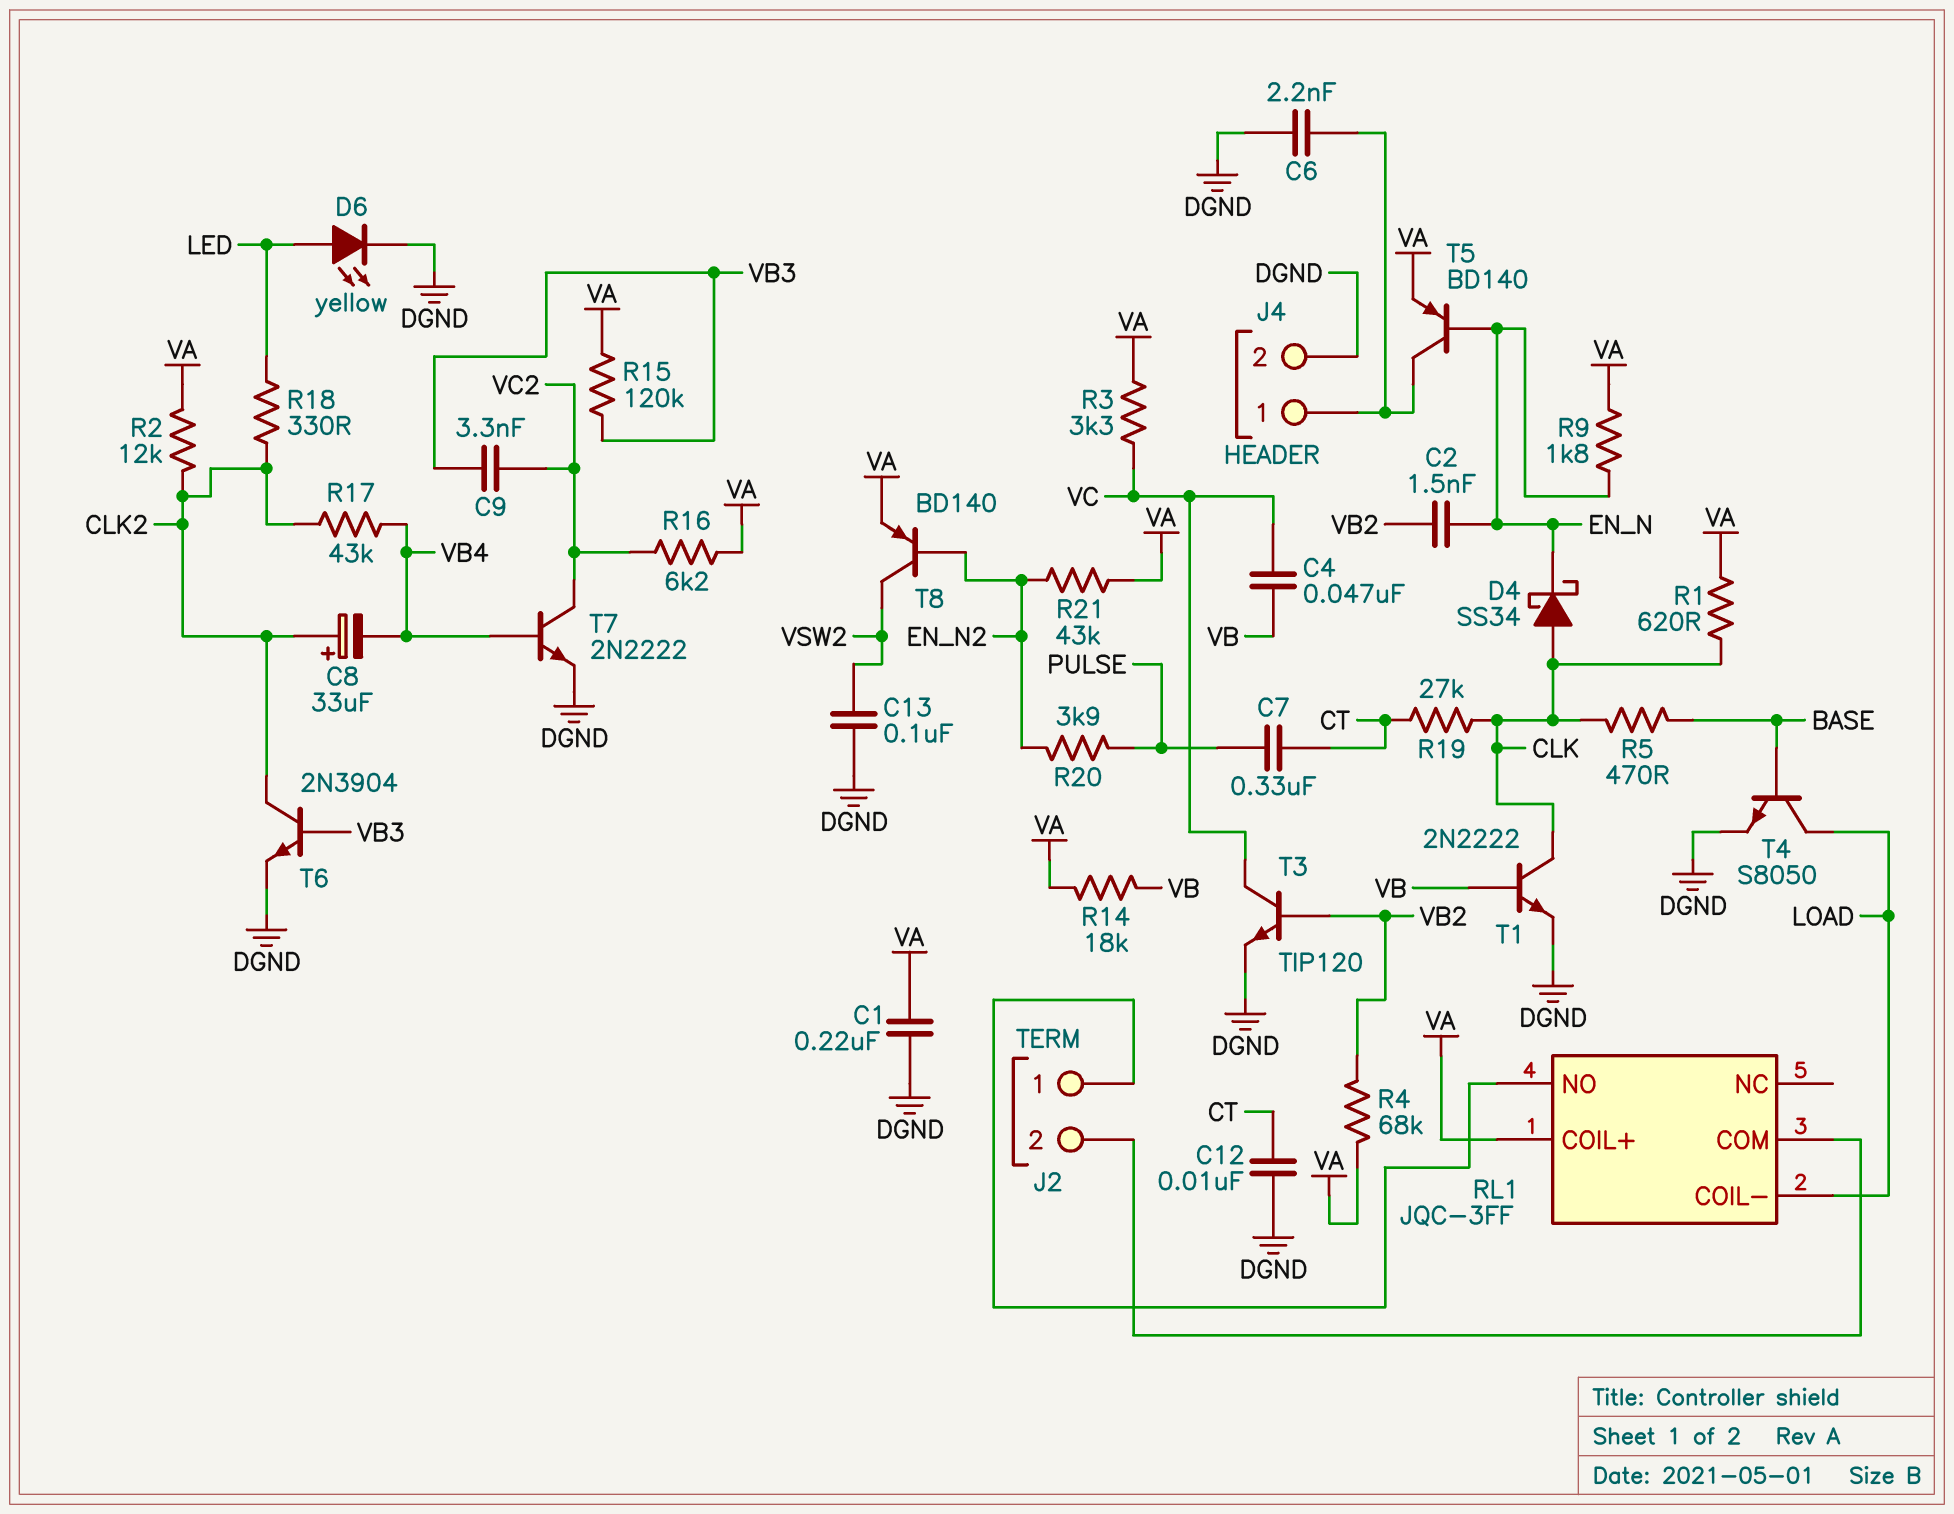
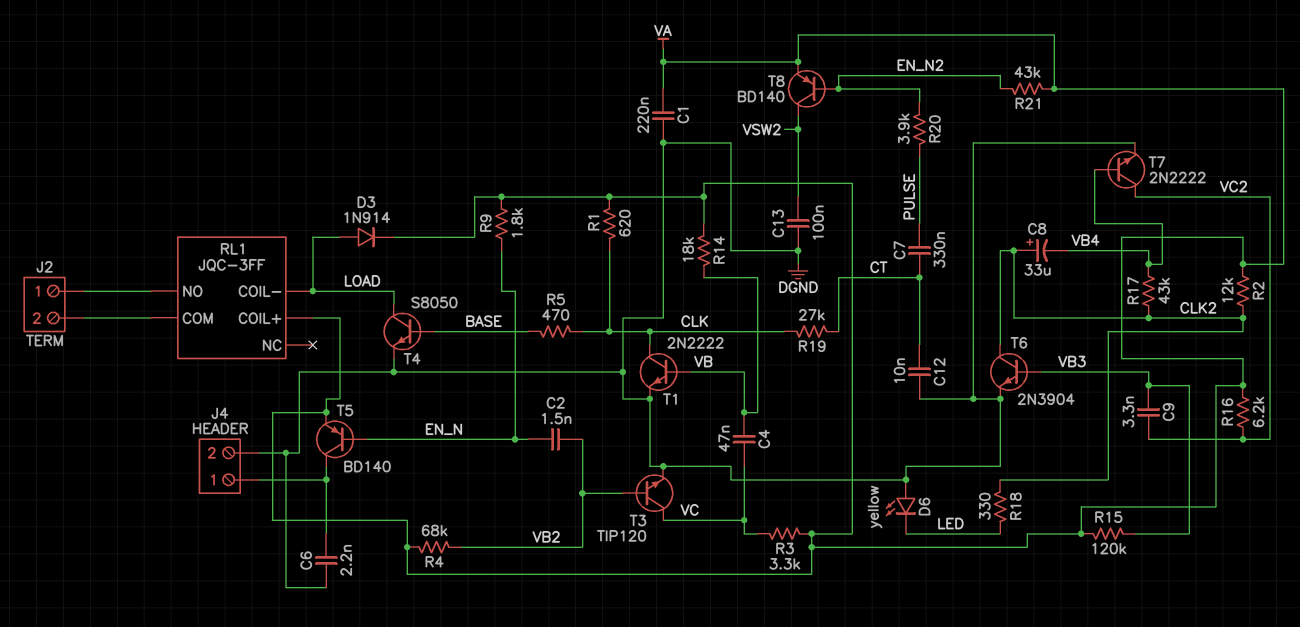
D3: none -> diode 1N914 (A LOAD, K VA)
D4: schottky SS34 (A CLK, K EN_N) -> none
D6: LED yellow (A LED, K DGND) -> LED yellow (A DGND, K LED)

